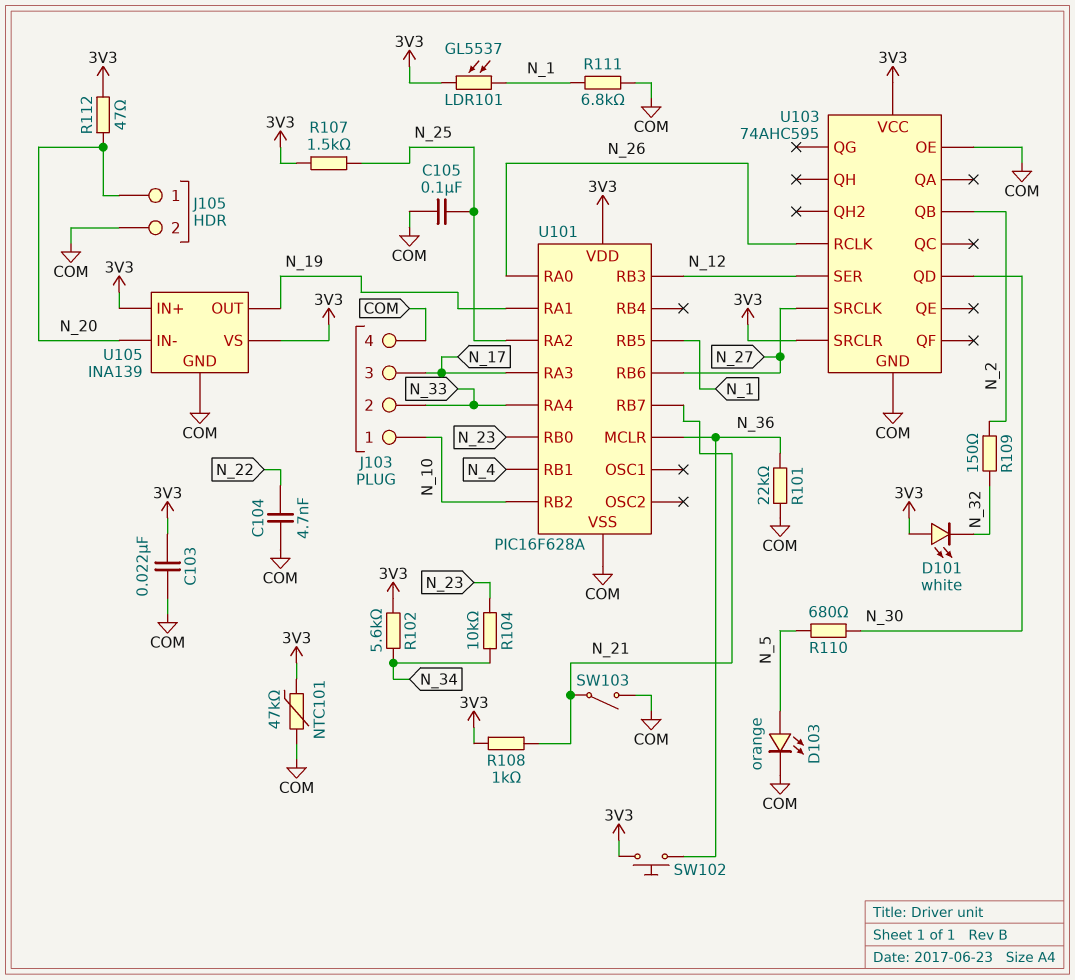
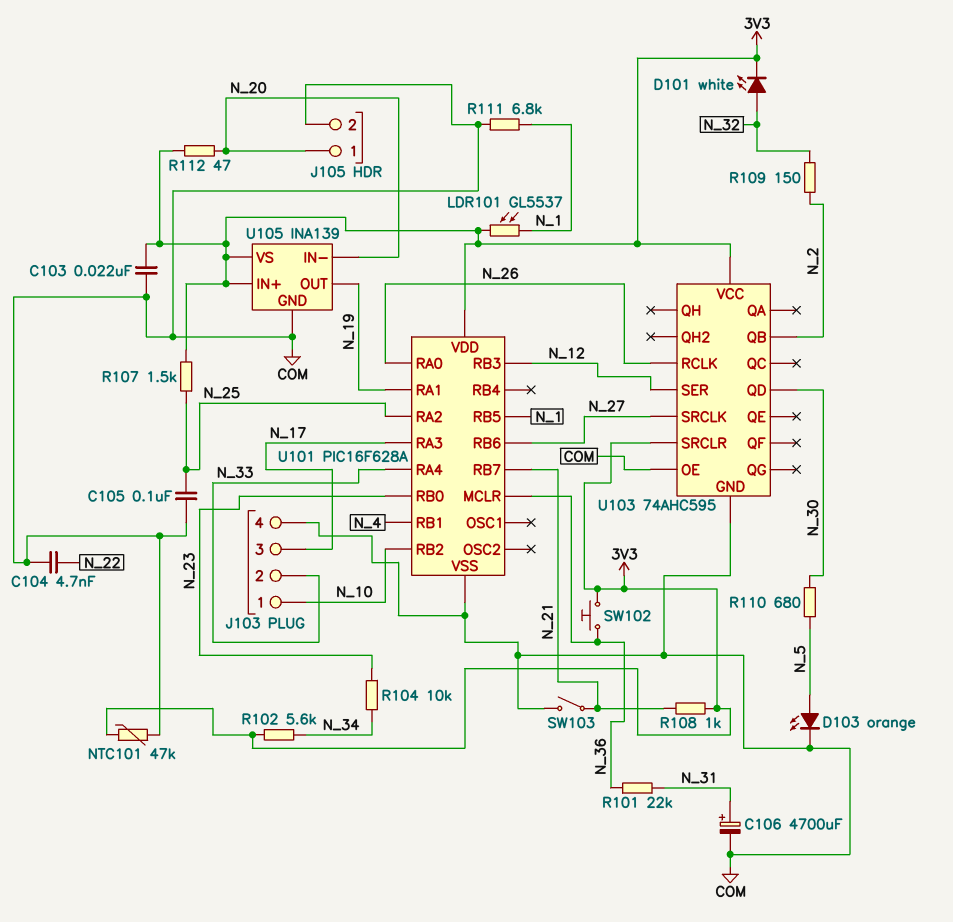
C106: none -> 4700uF (plus N_31, minus COM)
D101: LED white (A 3V3, K N_32) -> LED white (A N_32, K 3V3)
R101: 22k (COM, N_36) -> 22k (N_31, N_36)

